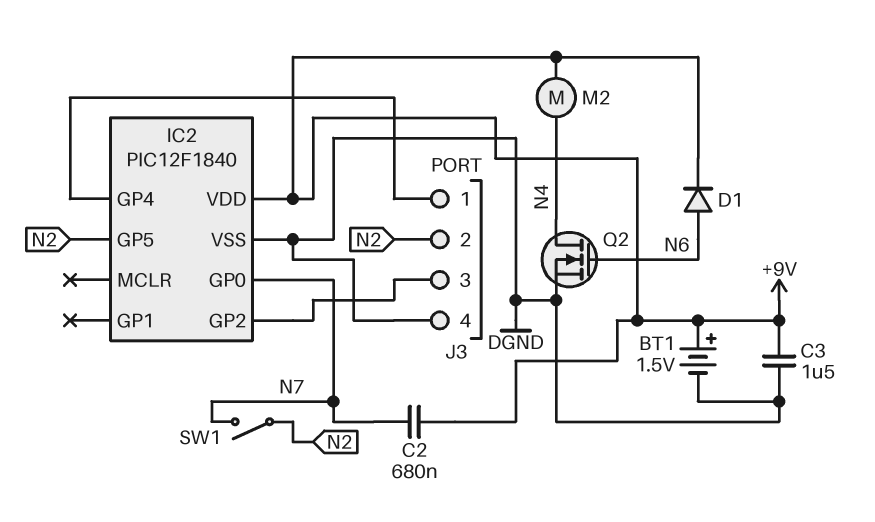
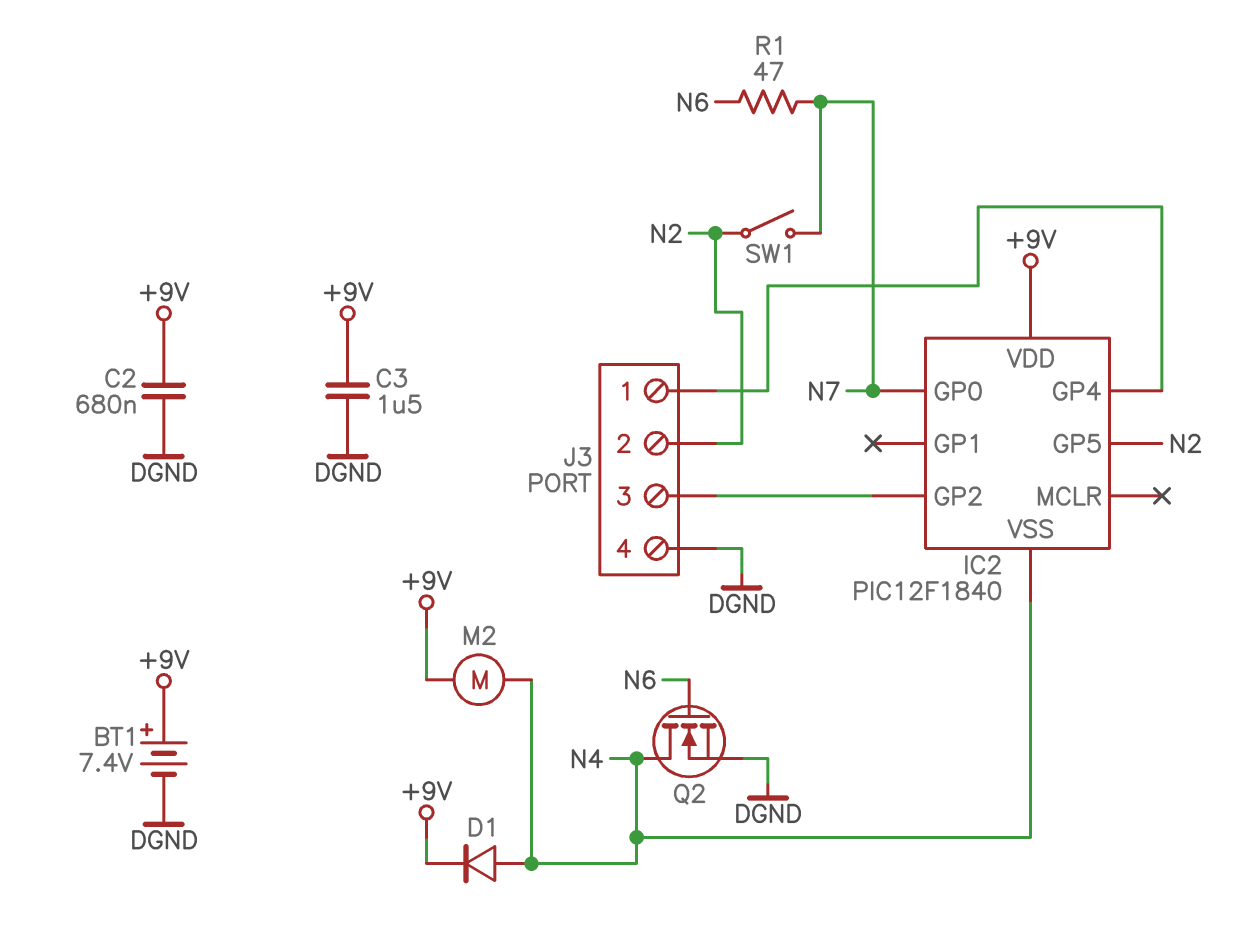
BT1: 1.5V (plus +9V, minus DGND) -> 7.4V (plus +9V, minus DGND)
C2: 680nF (+9V, N7) -> 680nF (+9V, DGND)
D1: diode (A N6, K +9V) -> diode (A N4, K +9V)
IC2 pin VSS: DGND -> N4
R1: none -> 47 (N6, N7)

